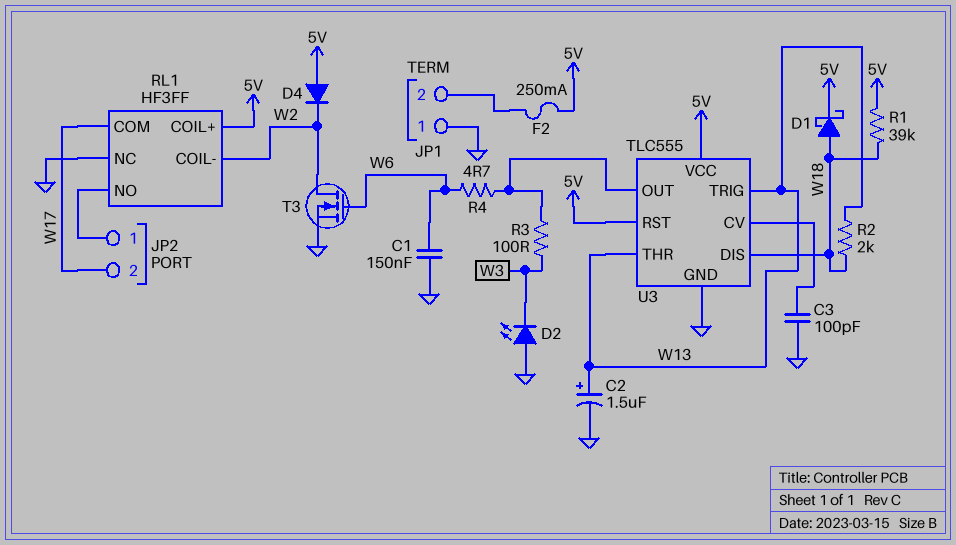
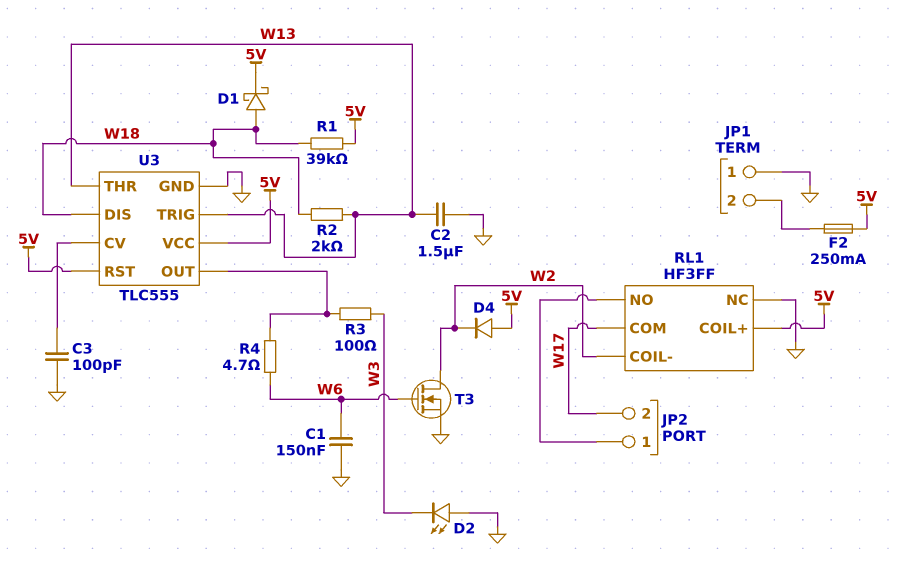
C2: 1.5uF (plus W13, minus GND) -> 1.5uF (GND, W13)

